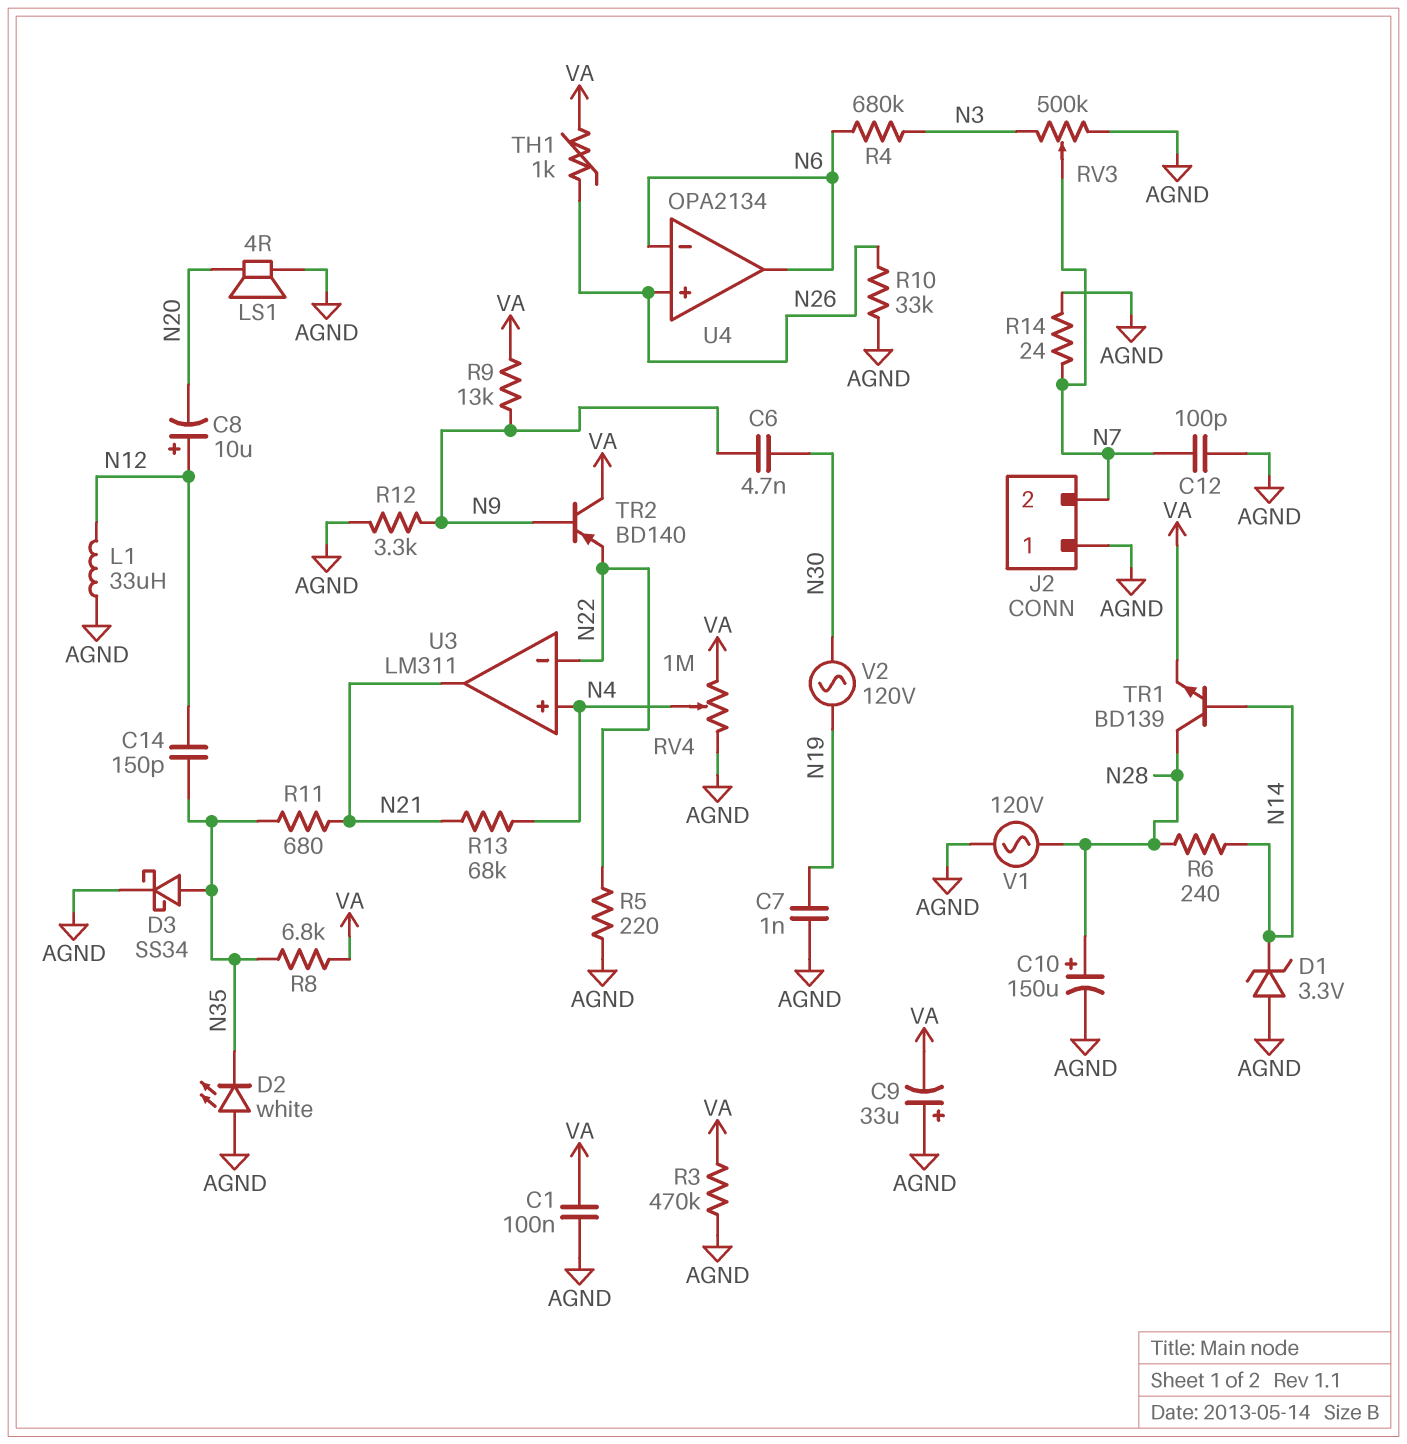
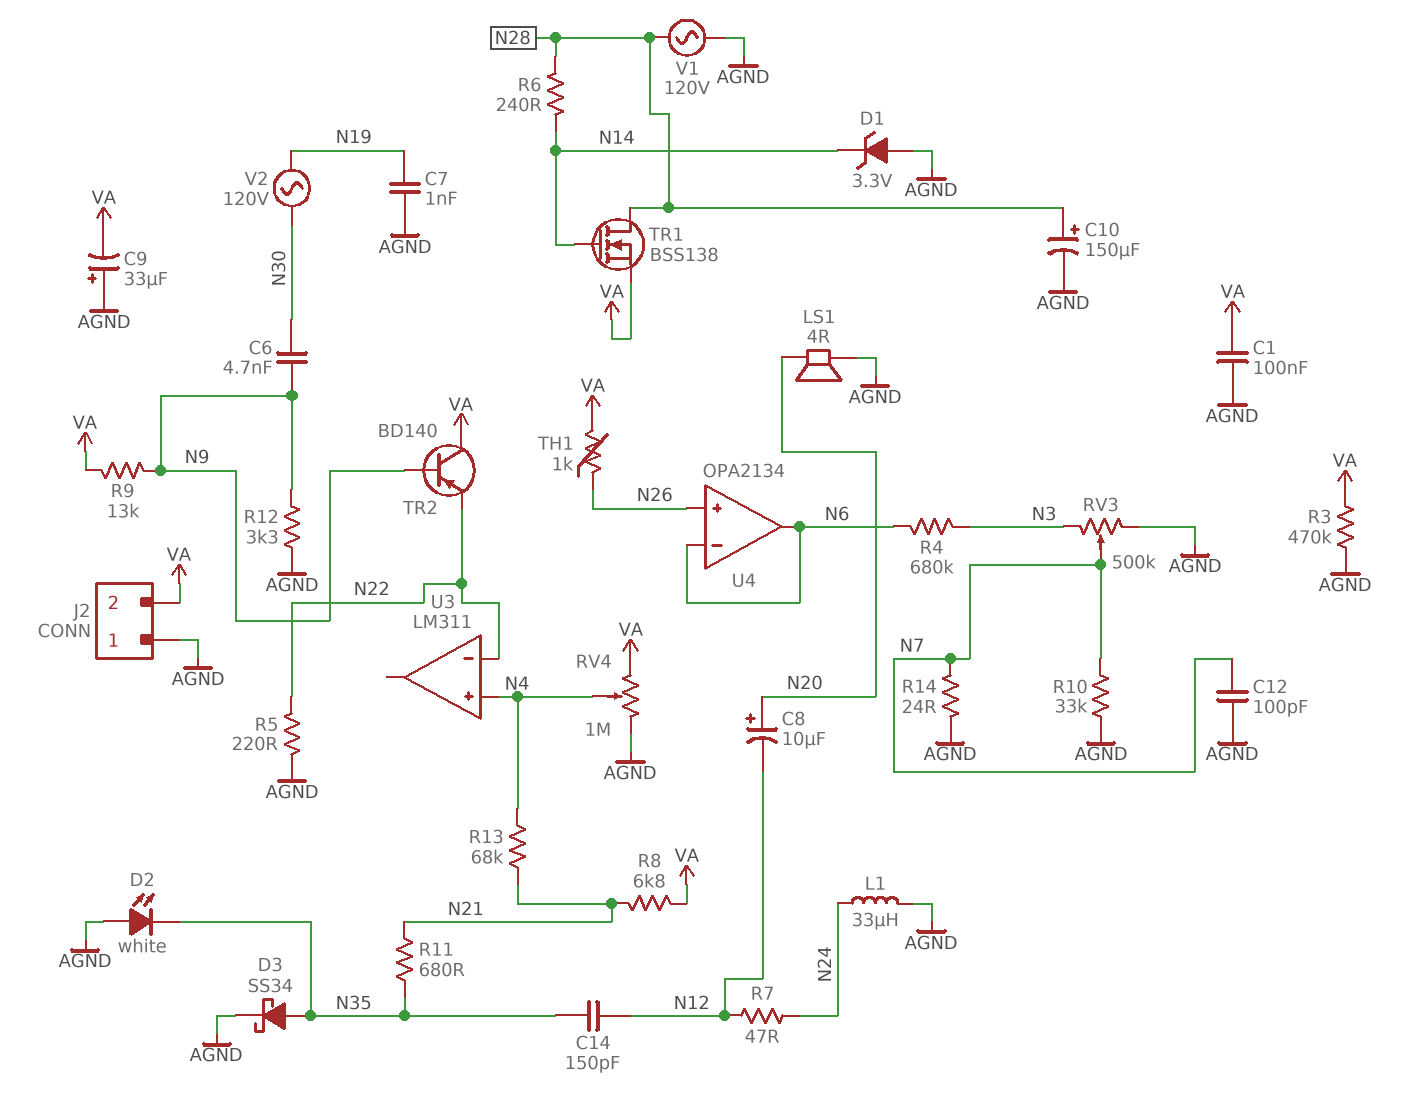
C8: 10uF (plus N12, minus N20) -> 10uF (plus N20, minus N12)
J2 pin 2: N7 -> VA
L1: 33uH (AGND, N12) -> 33uH (AGND, N24)
R7: none -> 47 (N12, N24)
R8: 6.8k (N35, VA) -> 6.8k (N21, VA)
R10: 33k (AGND, N26) -> 33k (AGND, N7)
TR1: NPN BD139 (B N14, C N28, E VA) -> NMOS BSS138 (G N14, D N28, S VA)
U3 pin out: N21 -> none

